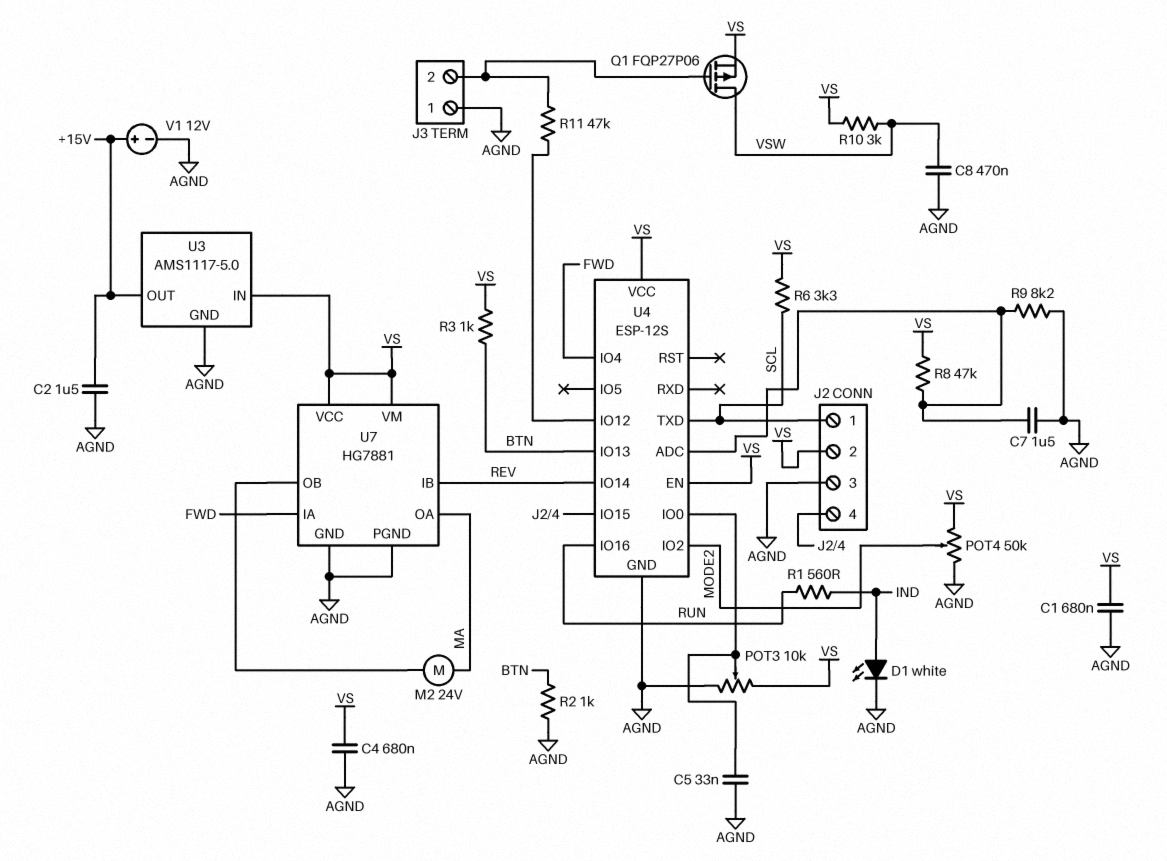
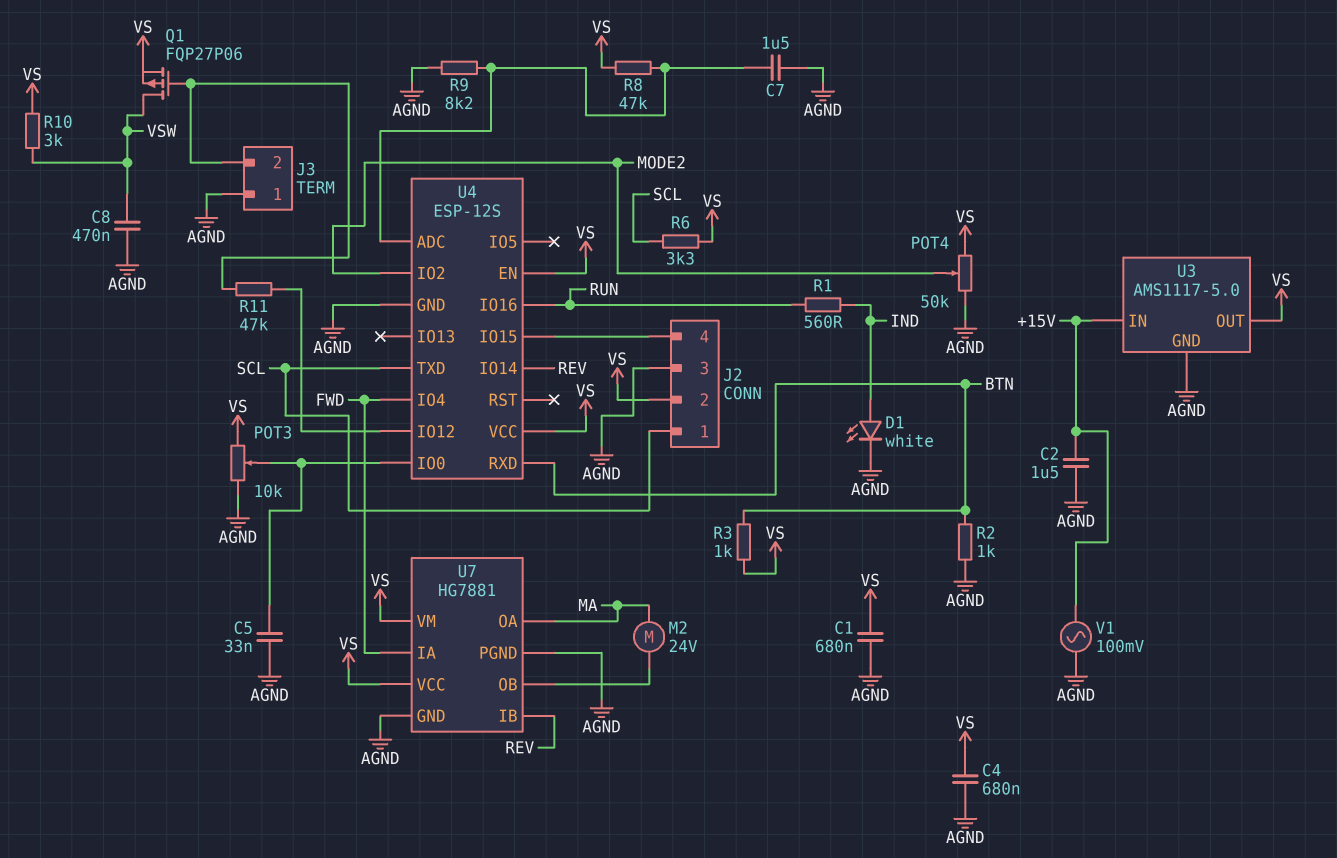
U3 pin IN: VS -> +15V
U3 pin OUT: +15V -> VS
U4 pin IO13: BTN -> none
U4 pin RXD: none -> BTN
V1: 12V (plus +15V, minus AGND) -> AC 100mV (+15V, AGND)

